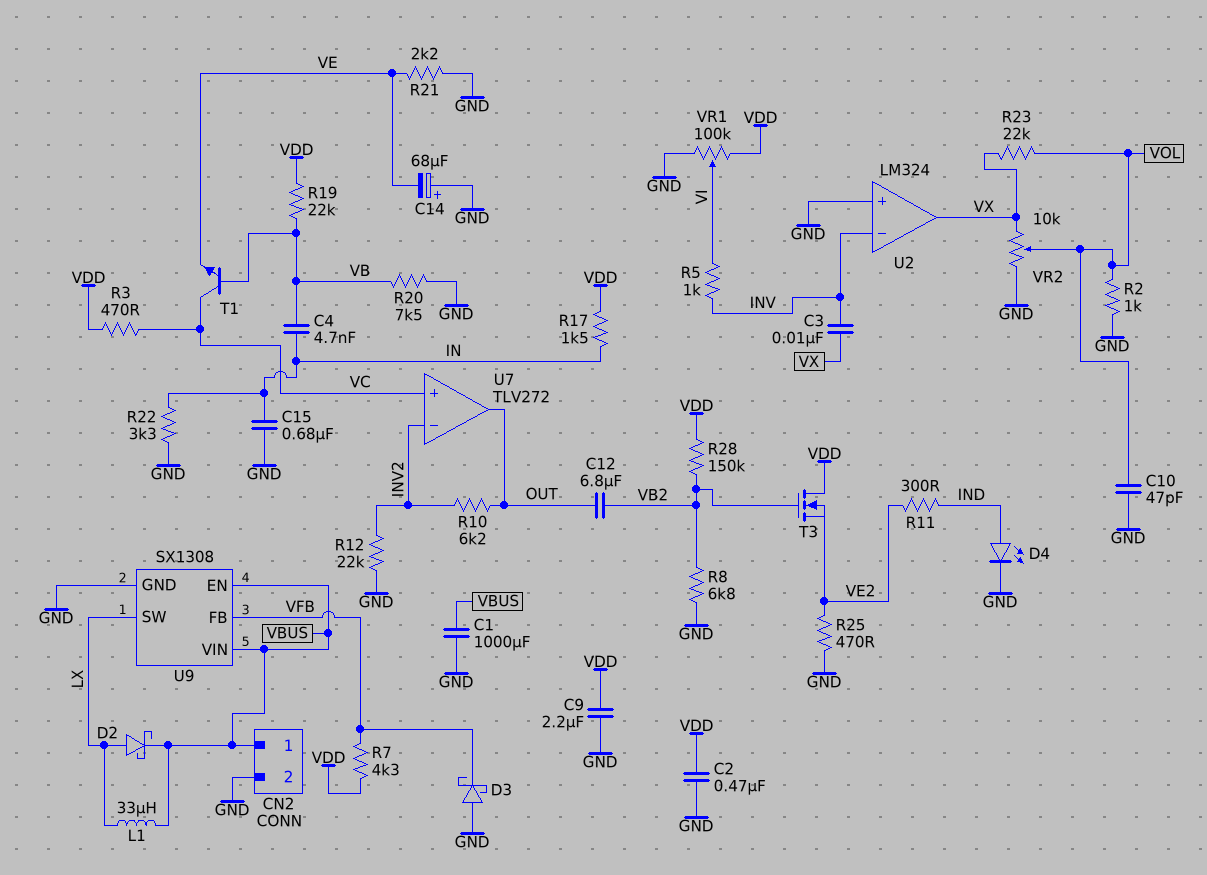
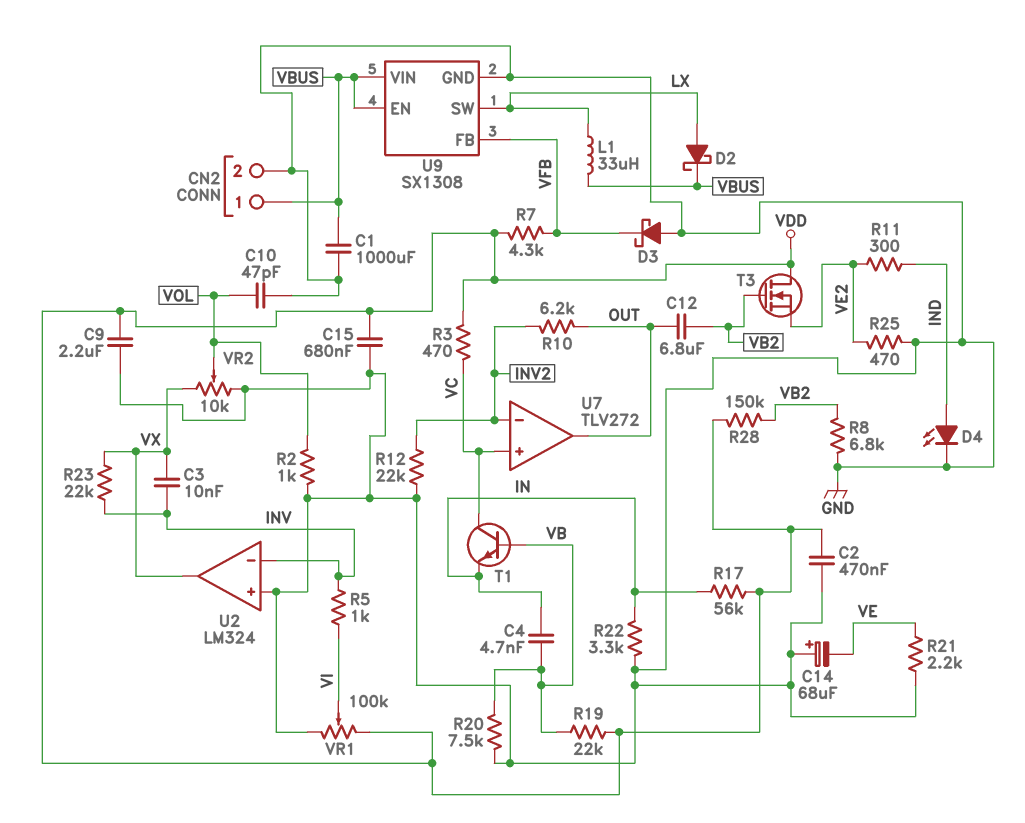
C15: 680nF (GND, IN) -> 680nF (GND, VDD)
R17: 1.5k (IN, VDD) -> 56k (IN, VDD)
R23: 22k (VOL, VX) -> 22k (INV, VX)
T1: NPN (B VB, C VC, E VE) -> NPN (B VB, C VC, E IN)

